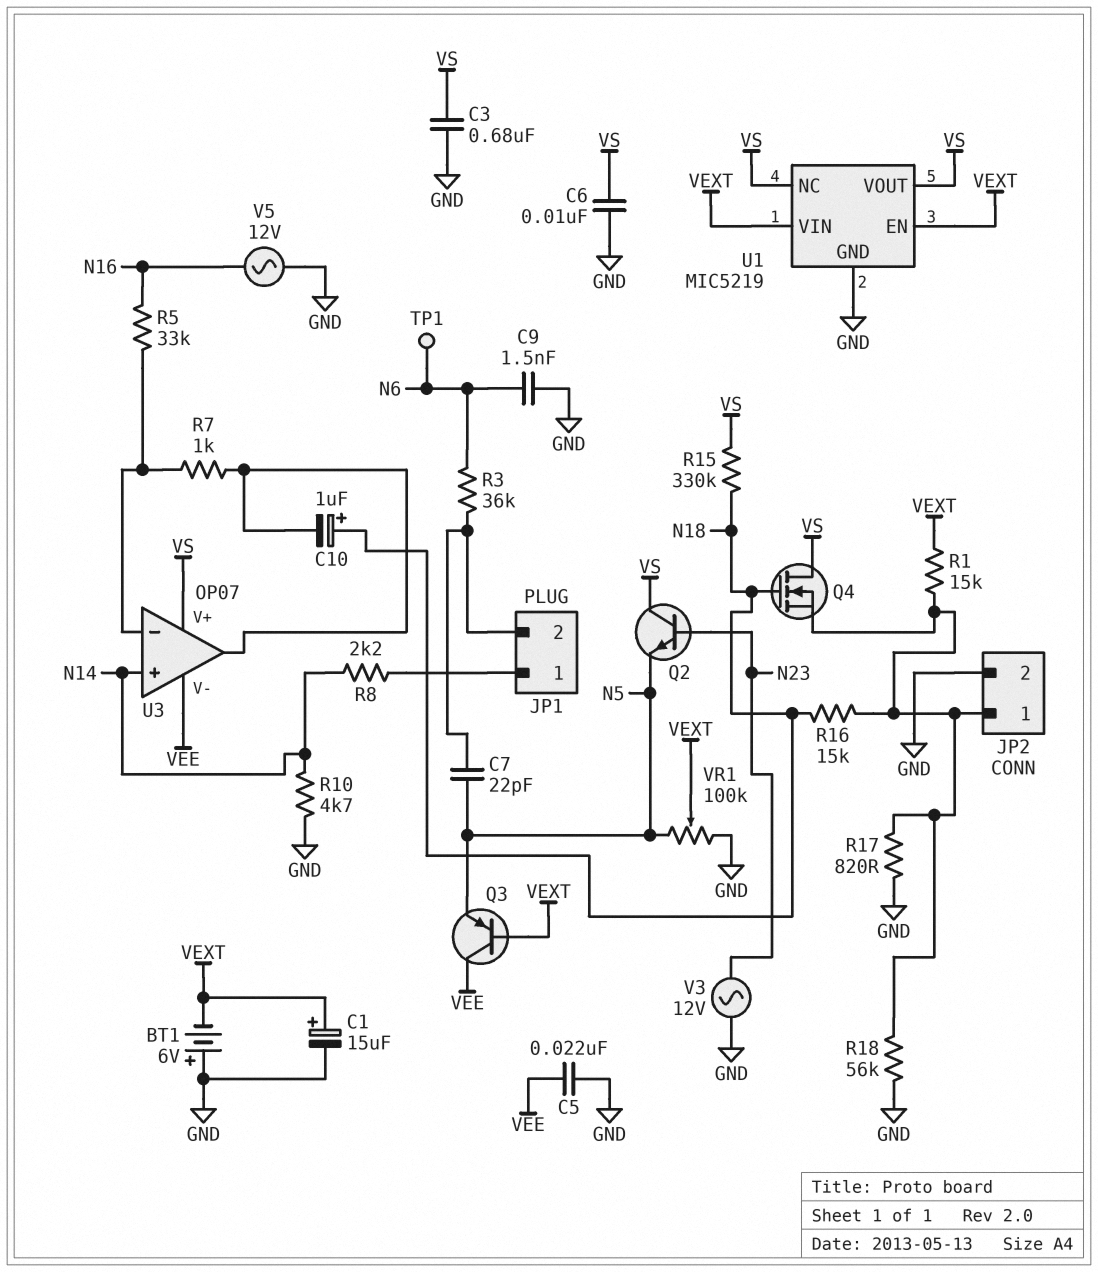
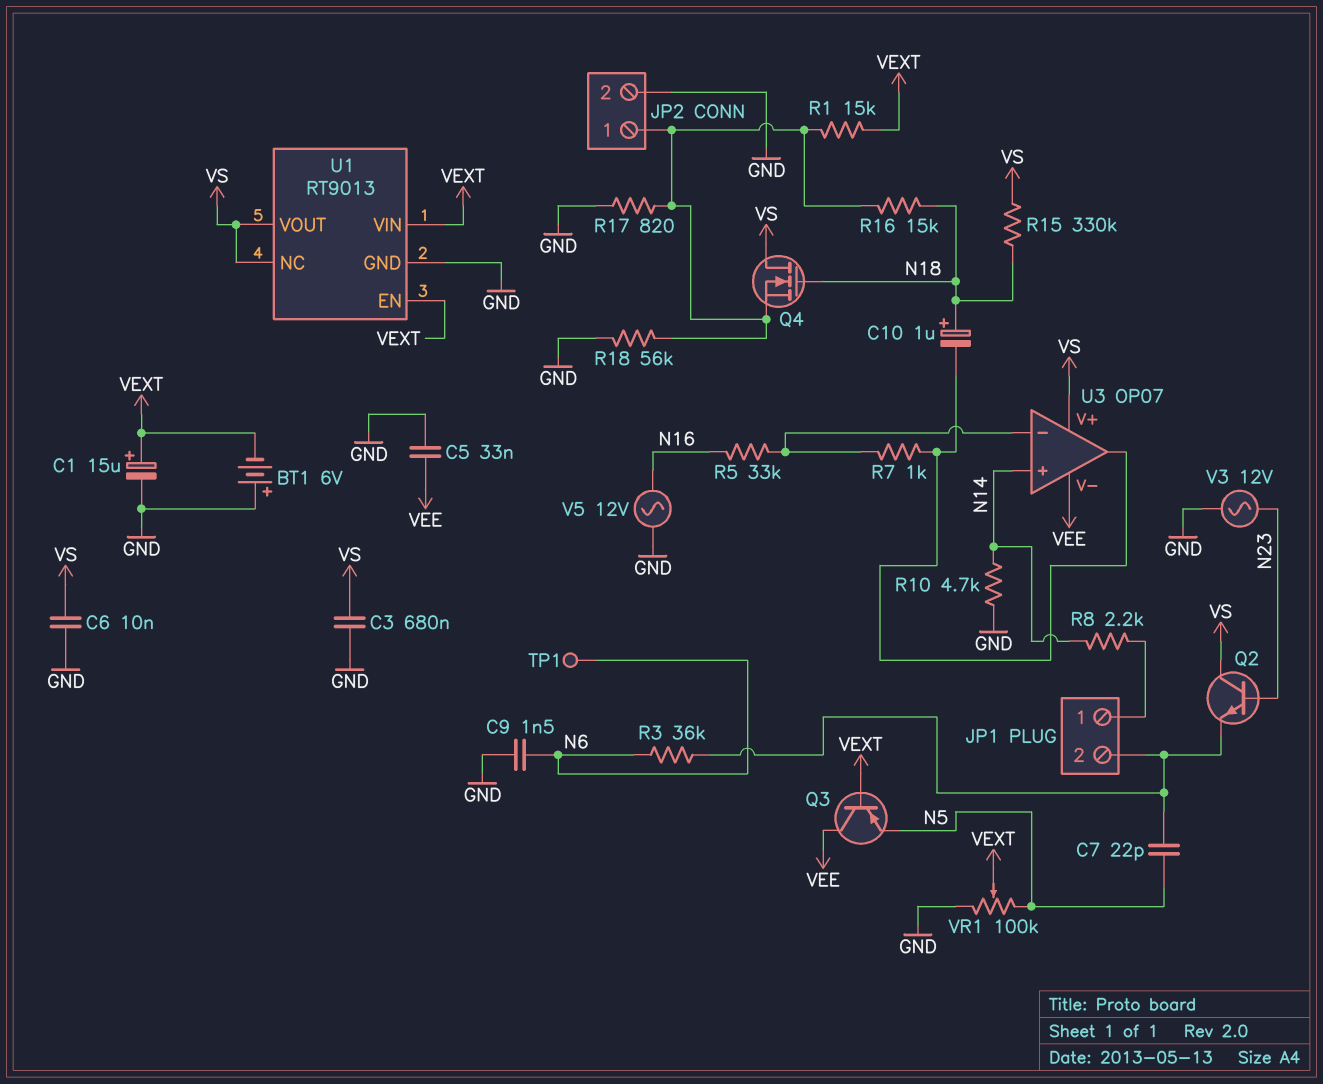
C5: 22nF (GND, VEE) -> 33nF (GND, VEE)
Q2: NPN (B N23, C VS, E N5) -> NPN (B N23, C VS, E JP1/2)
U1: MIC5219 -> RT9013

